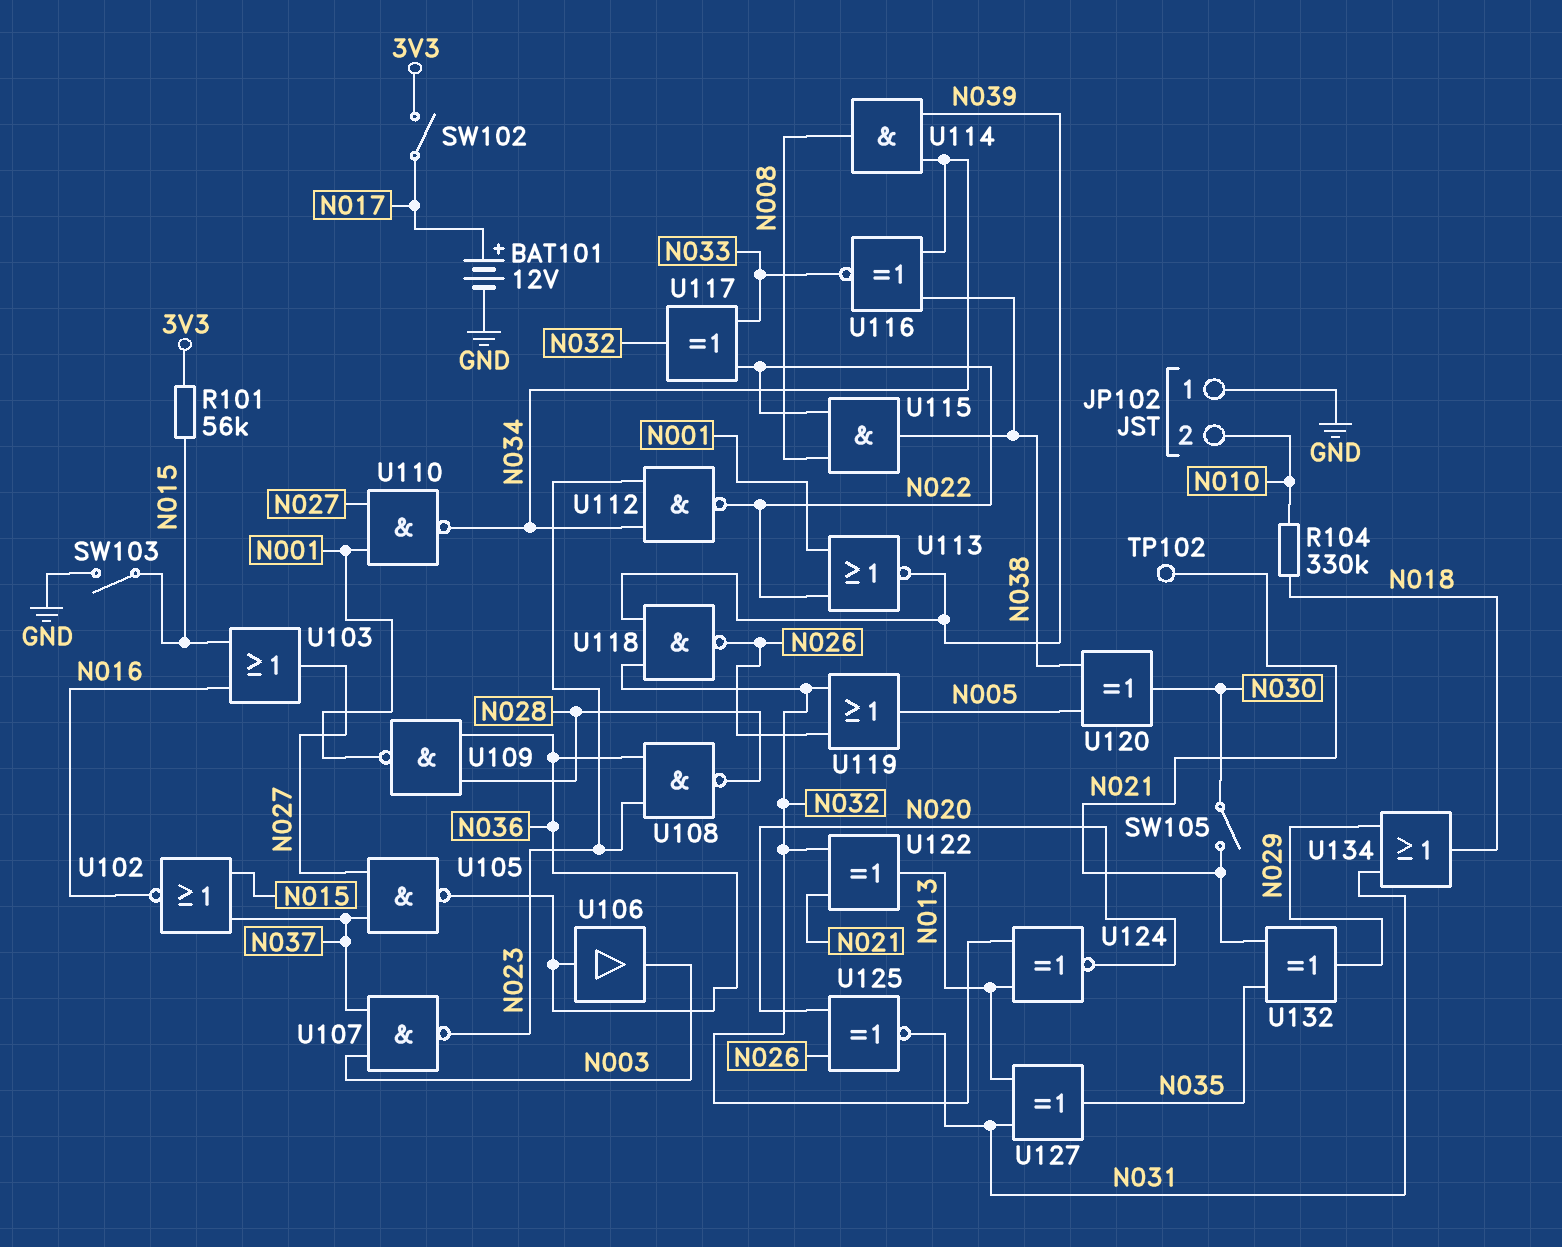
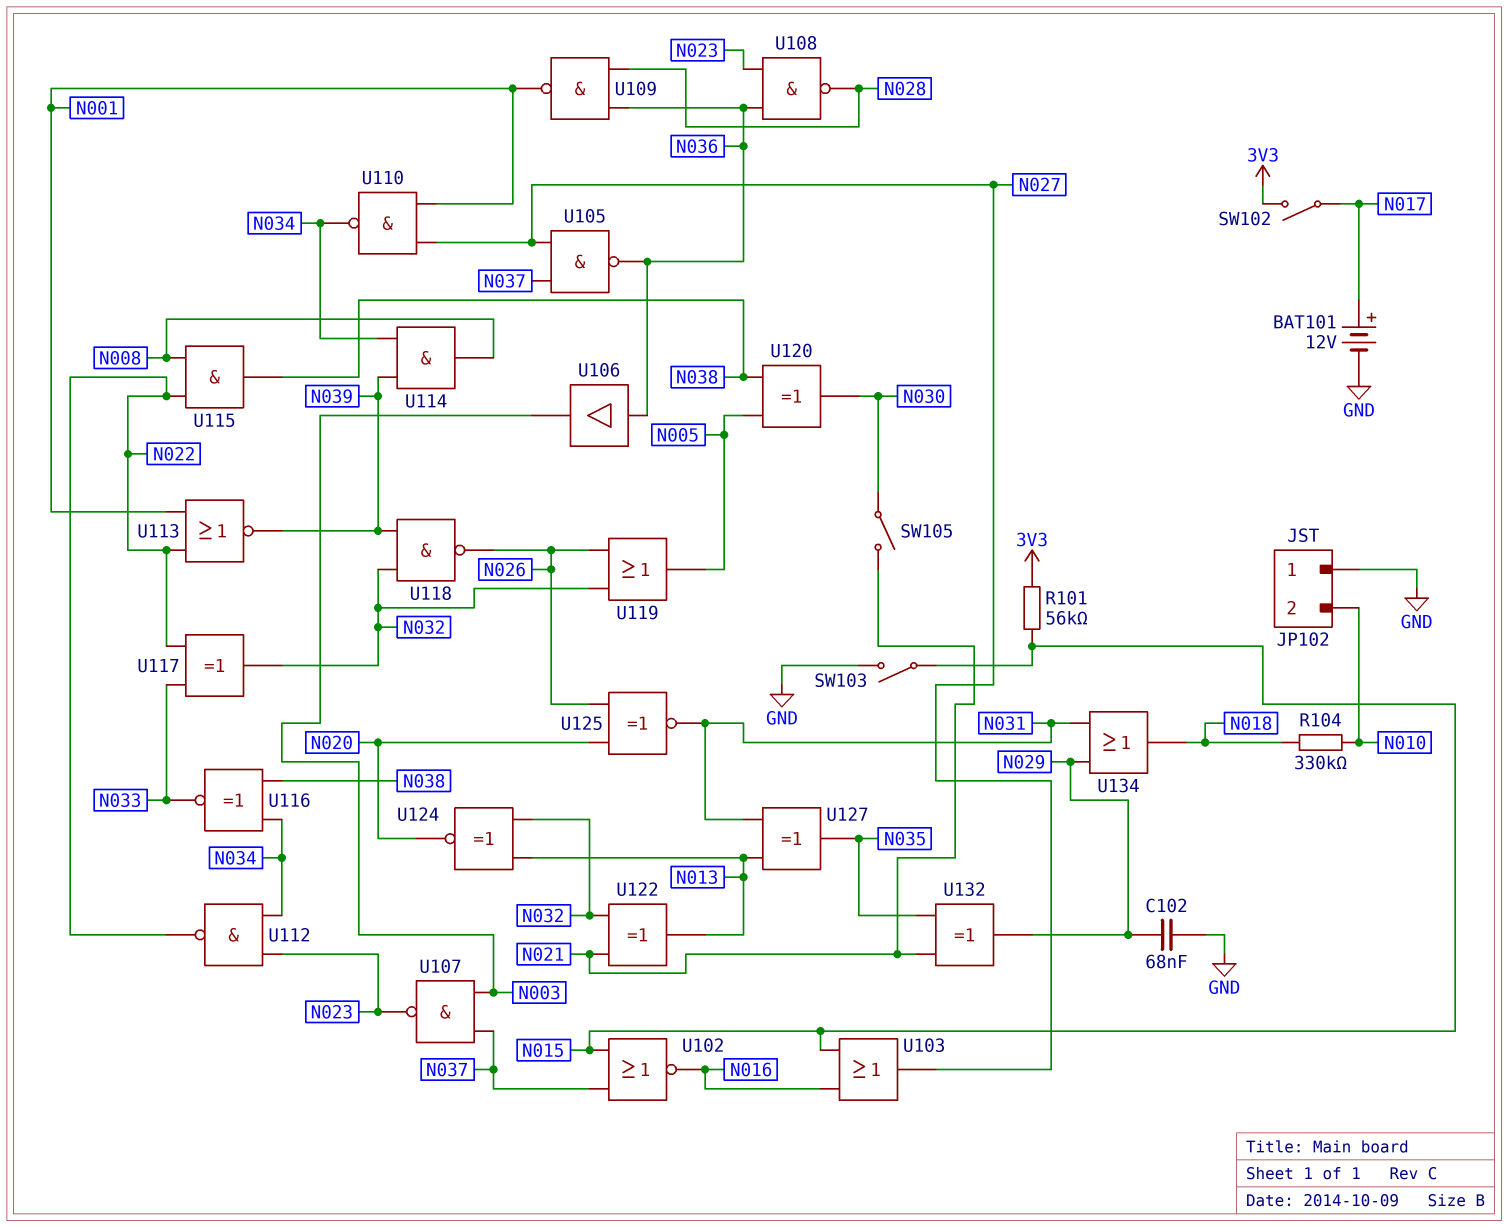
C102: none -> 68nF (GND, N029)
TP102: test point (N021) -> none

